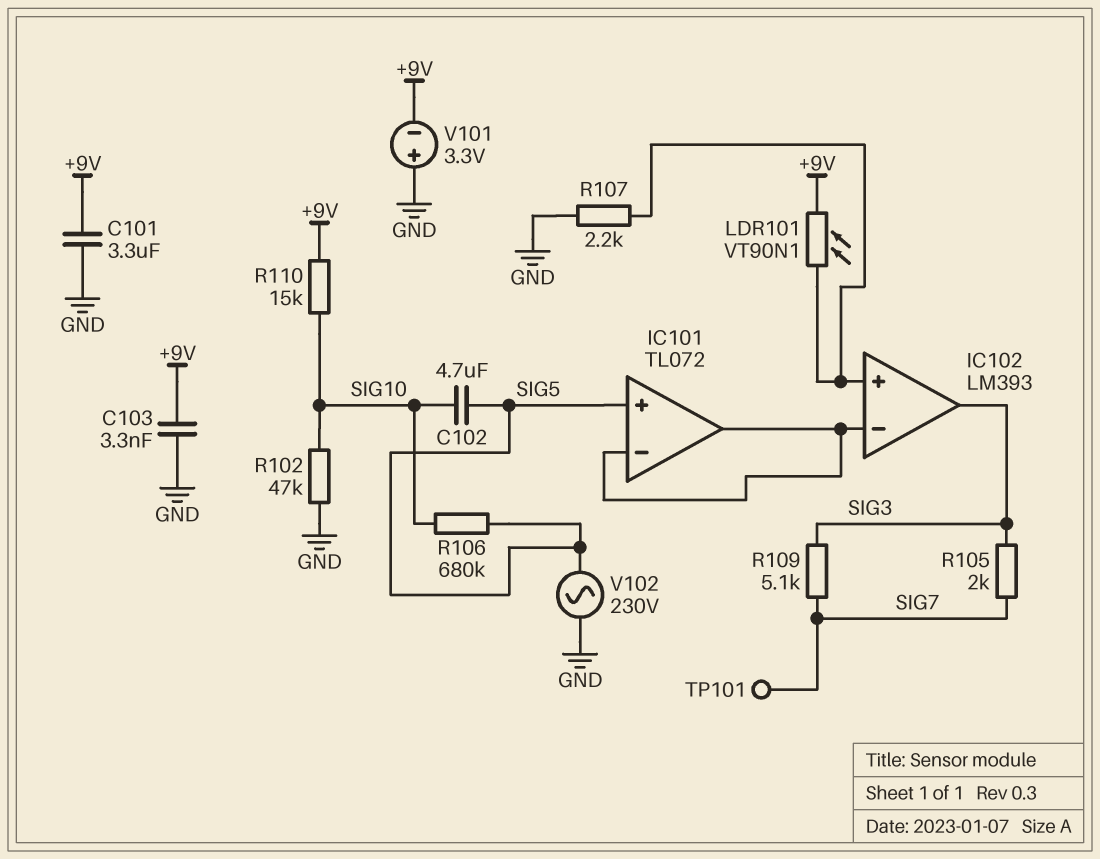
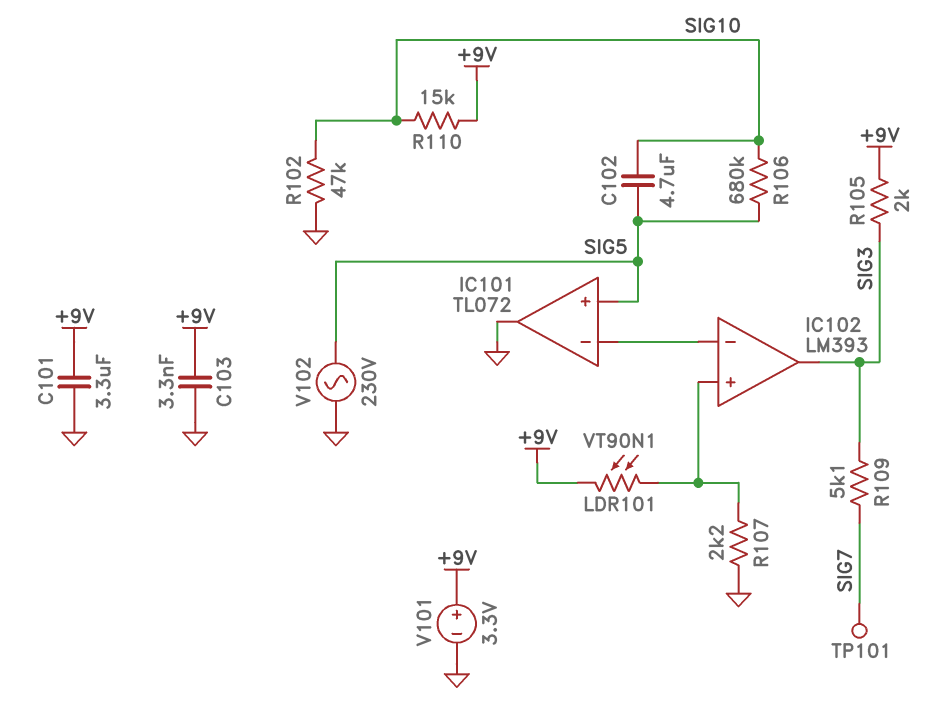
IC101 pin out: IC101/in- -> GND
R105: 2k (SIG3, SIG7) -> 2k (+9V, SIG3)
V101: 3.3V (plus GND, minus +9V) -> 3.3V (plus +9V, minus GND)

